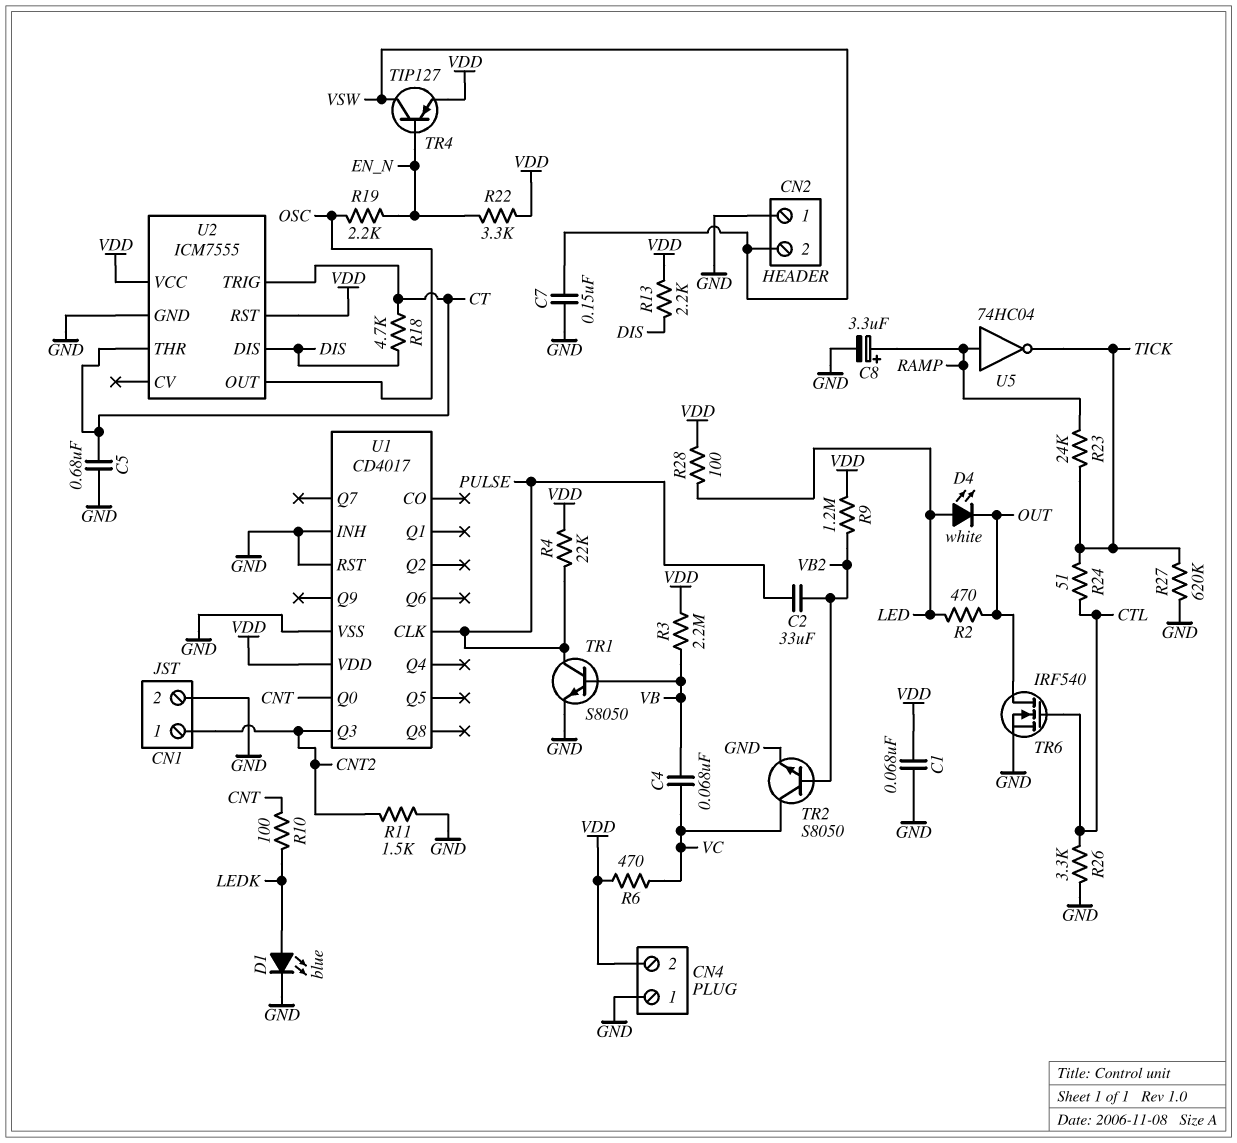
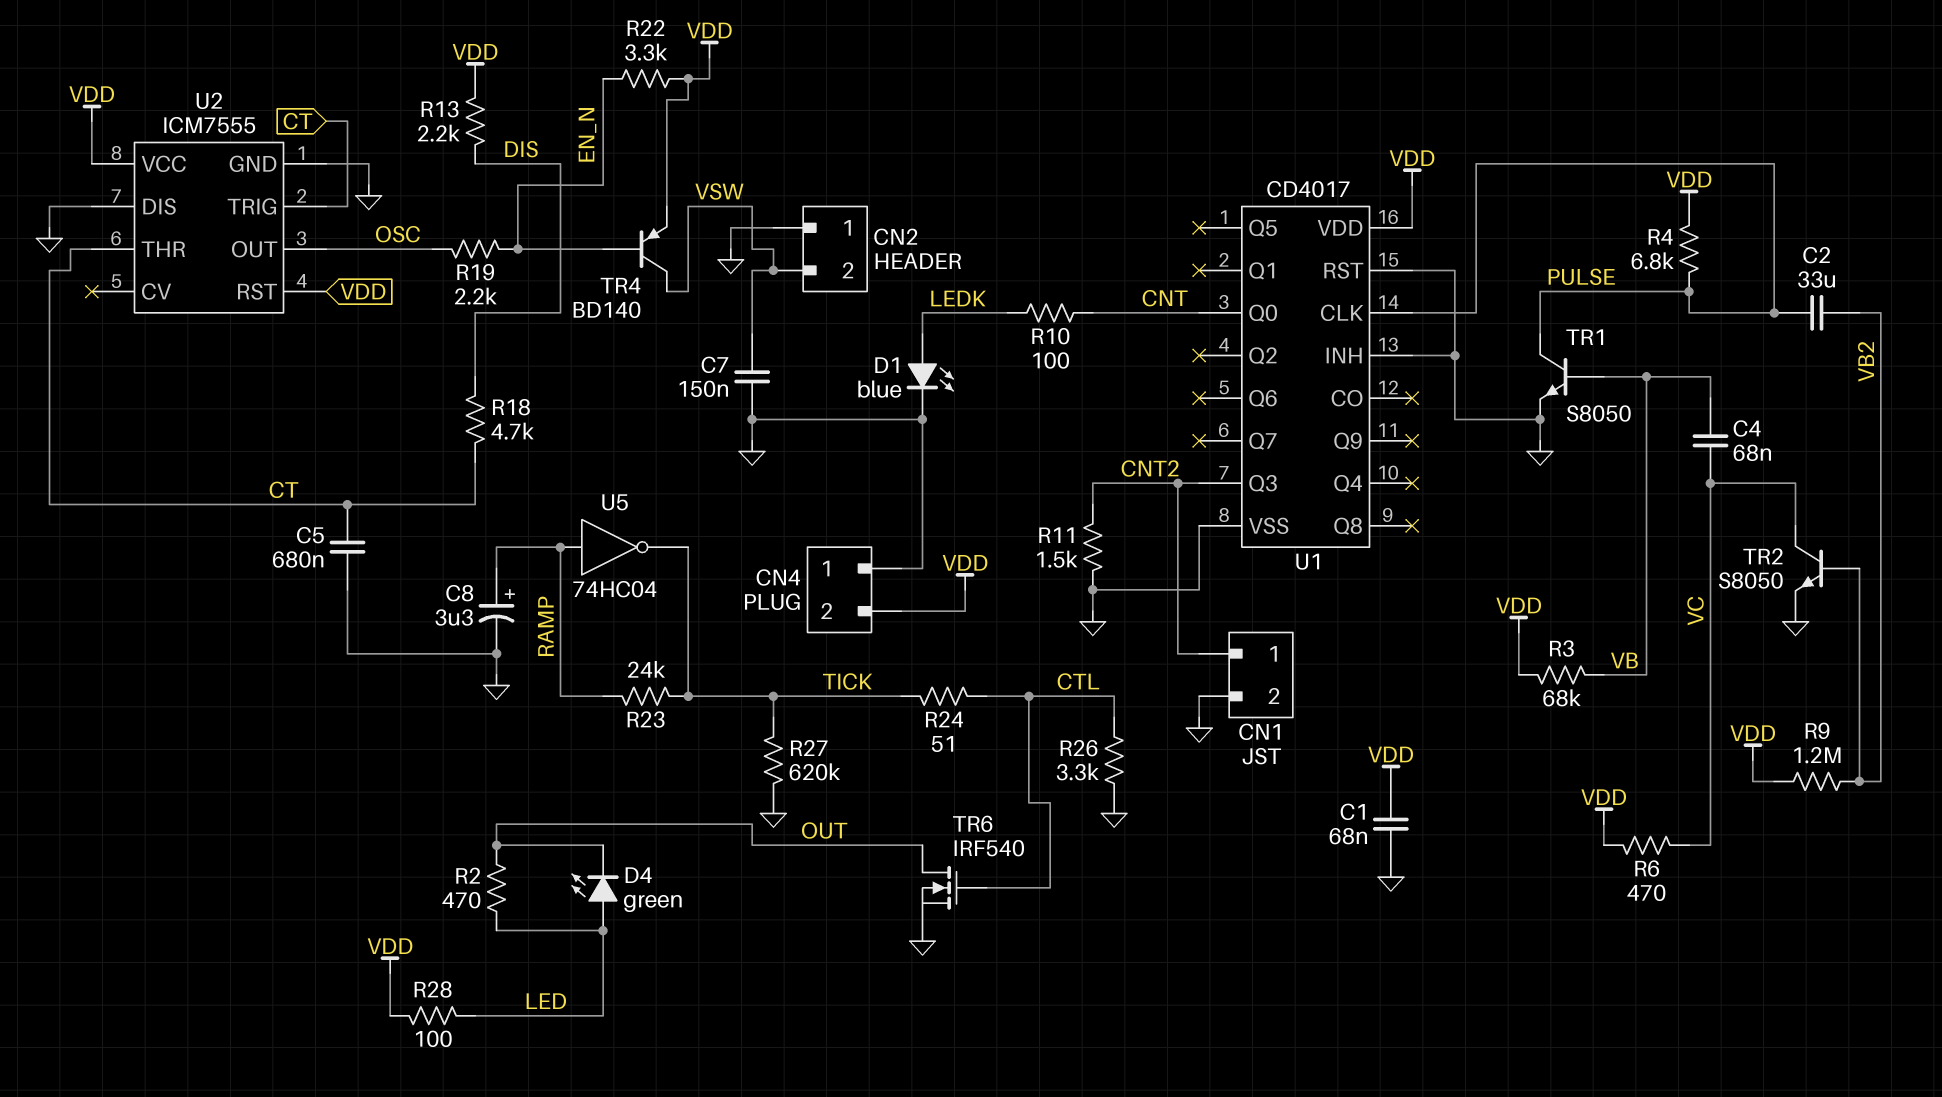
D4: LED white (A LED, K OUT) -> LED green (A LED, K OUT)
R3: 2.2M (VB, VDD) -> 68k (VB, VDD)
R4: 22k (PULSE, VDD) -> 6.8k (PULSE, VDD)
TR4: PNP TIP127 (B EN_N, C VSW, E VDD) -> PNP BD140 (B EN_N, C VSW, E VDD)
U2 pin DIS: DIS -> GND

